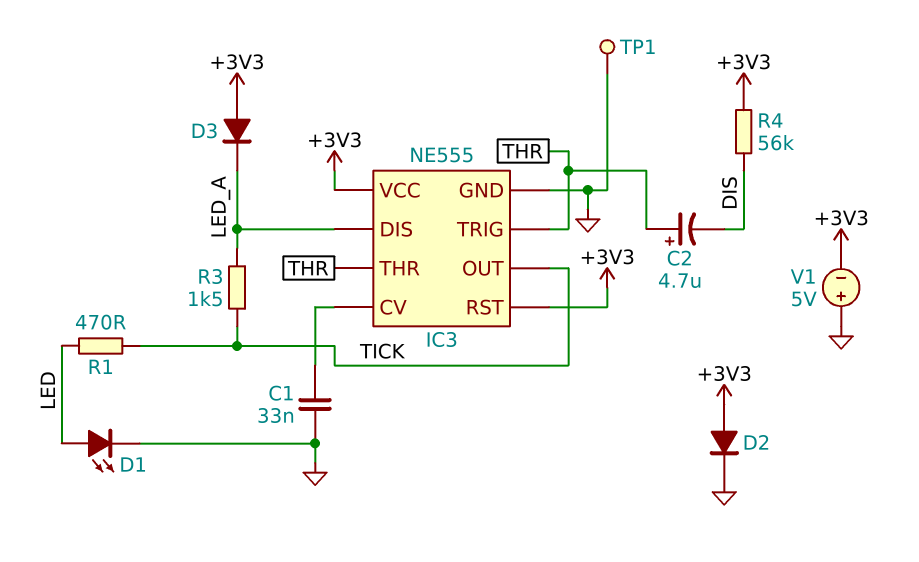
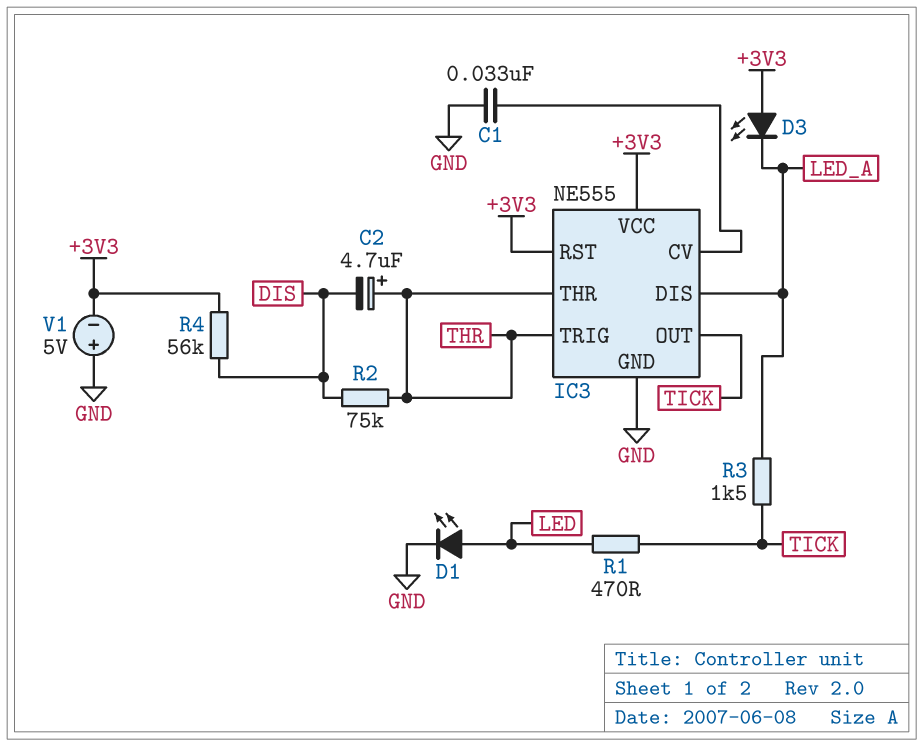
D2: diode (A +3V3, K GND) -> none
D3: diode (A +3V3, K LED_A) -> LED (A +3V3, K LED_A)
R2: none -> 75k (DIS, THR)
TP1: test point (GND) -> none

